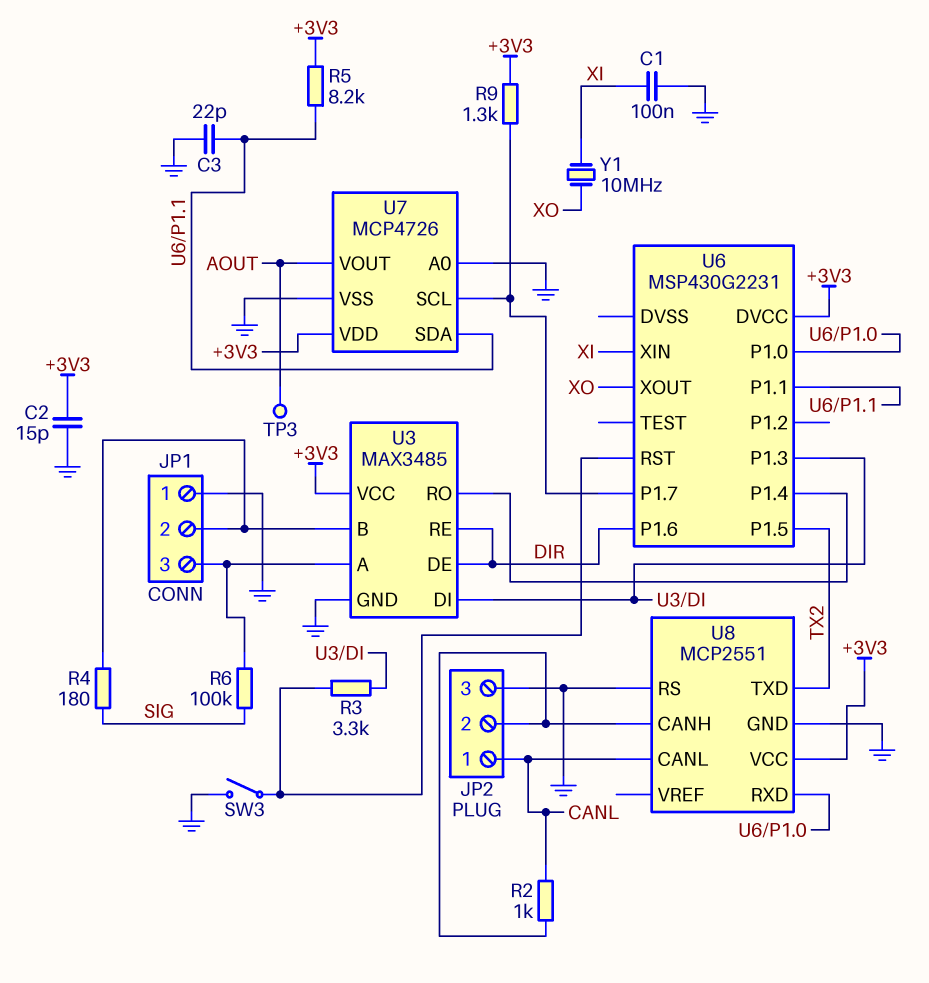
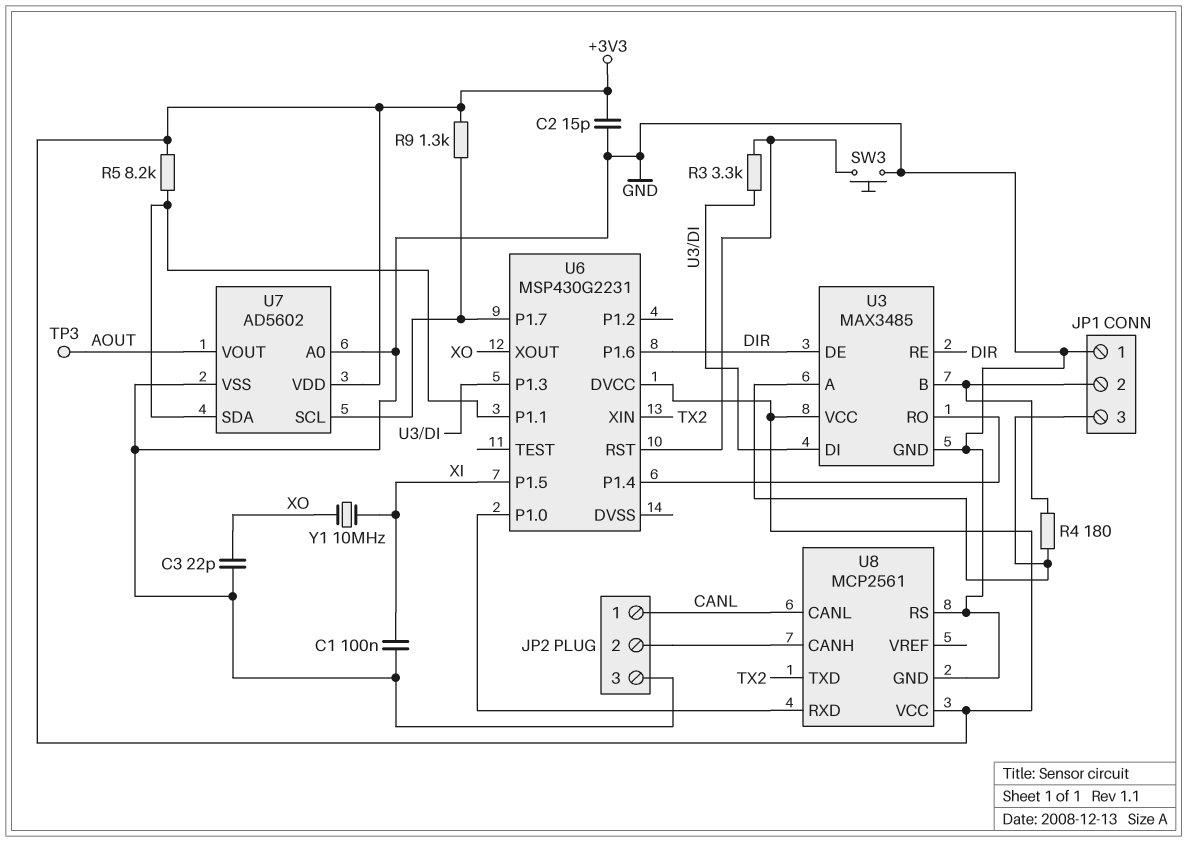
C3: 22pF (GND, U6/P1.1) -> 22pF (GND, XO)
R2: 1k (CANL, JP2/2) -> none
R4: 180 (JP1/2, SIG) -> 180 (JP1/2, JP1/3)
R6: 100k (JP1/3, SIG) -> none
SW3: switch (GND, U6/RST) -> button (GND, U6/RST)
U6 pin P1.5: TX2 -> XI
U6 pin XIN: XI -> TX2
U7: MCP4726 -> AD5602
U8: MCP2551 -> MCP2561

